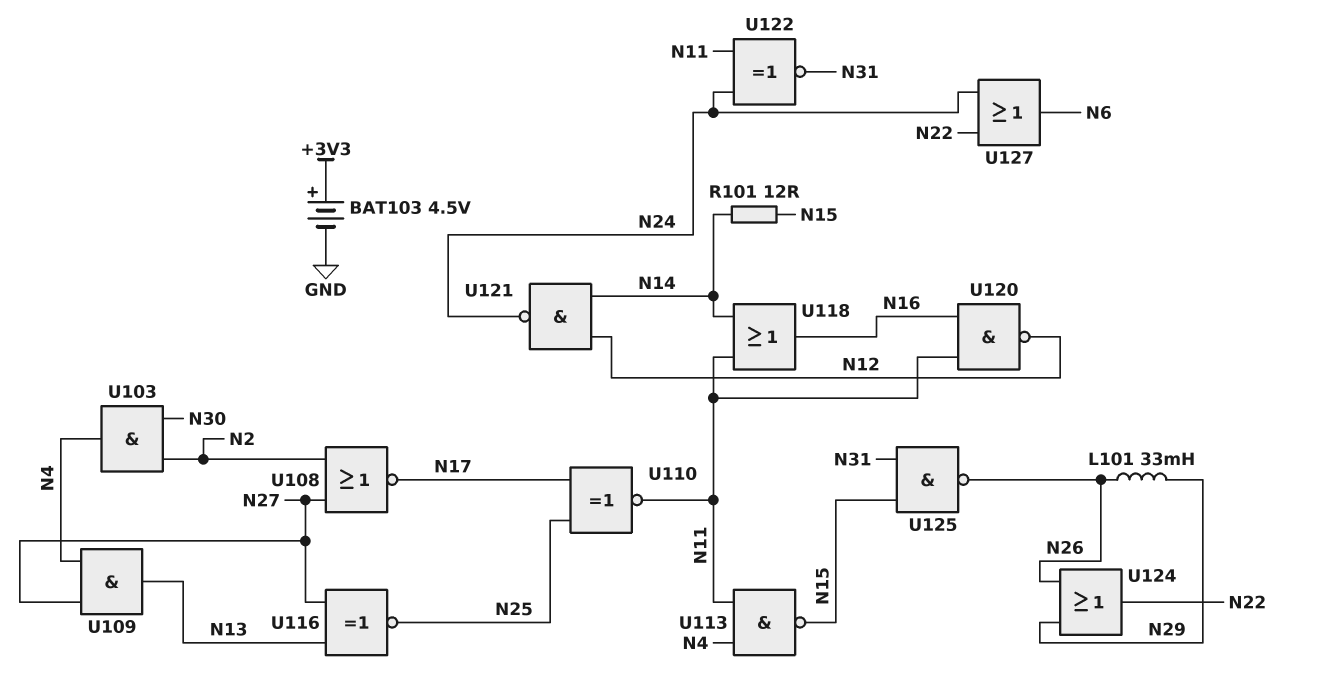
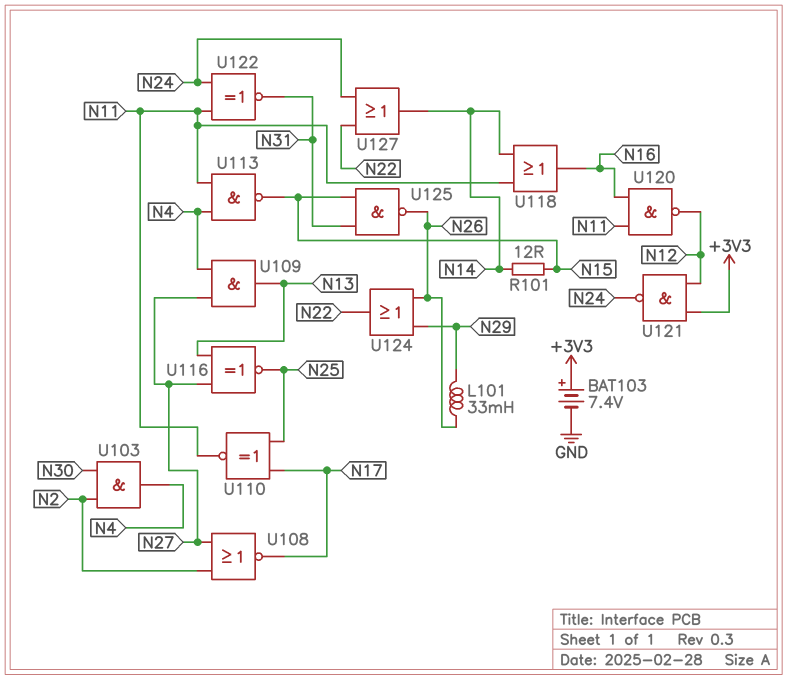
BAT103: 4.5V (plus +3V3, minus GND) -> 7.4V (plus +3V3, minus GND)
U121: NAND (in N12, in N14, out N24) -> NAND (in +3V3, in N12, out N24)
U127: OR (in N22, in N24, out N6) -> OR (in N22, in N24, out N14)

